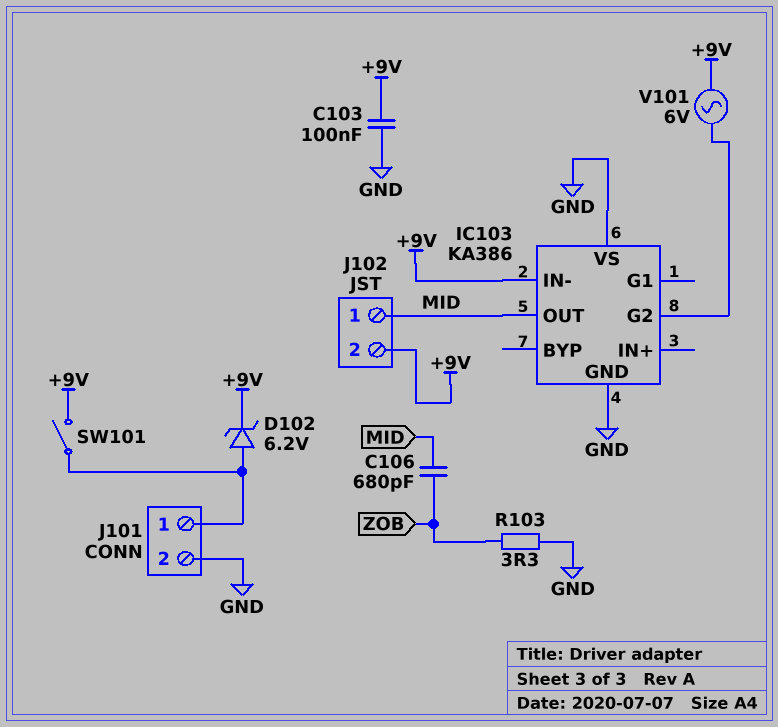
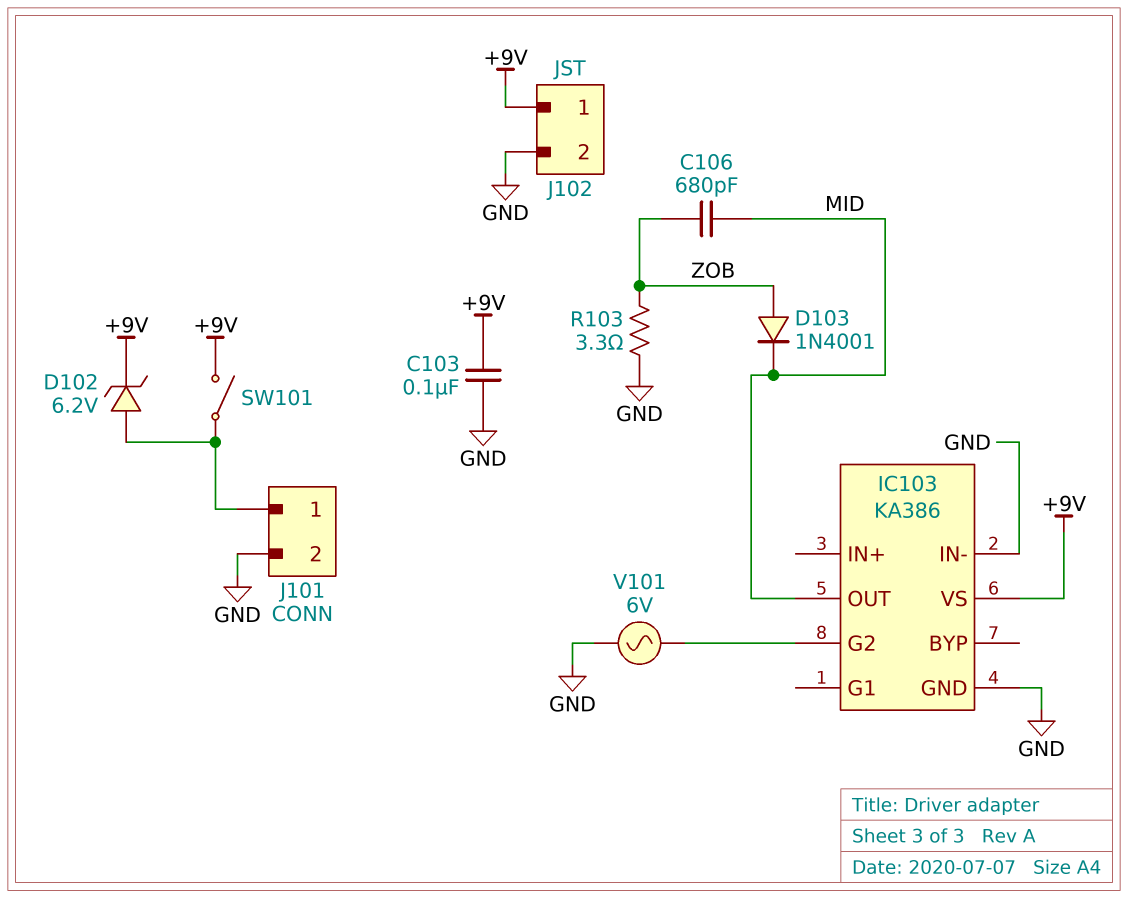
D103: none -> diode 1N4001 (A ZOB, K MID)
IC103 pin IN-: +9V -> GND
IC103 pin VS: GND -> +9V
J102 pin 1: MID -> +9V
J102 pin 2: +9V -> GND
V101: AC 6V (+9V, IC103/G2) -> AC 6V (GND, IC103/G2)

